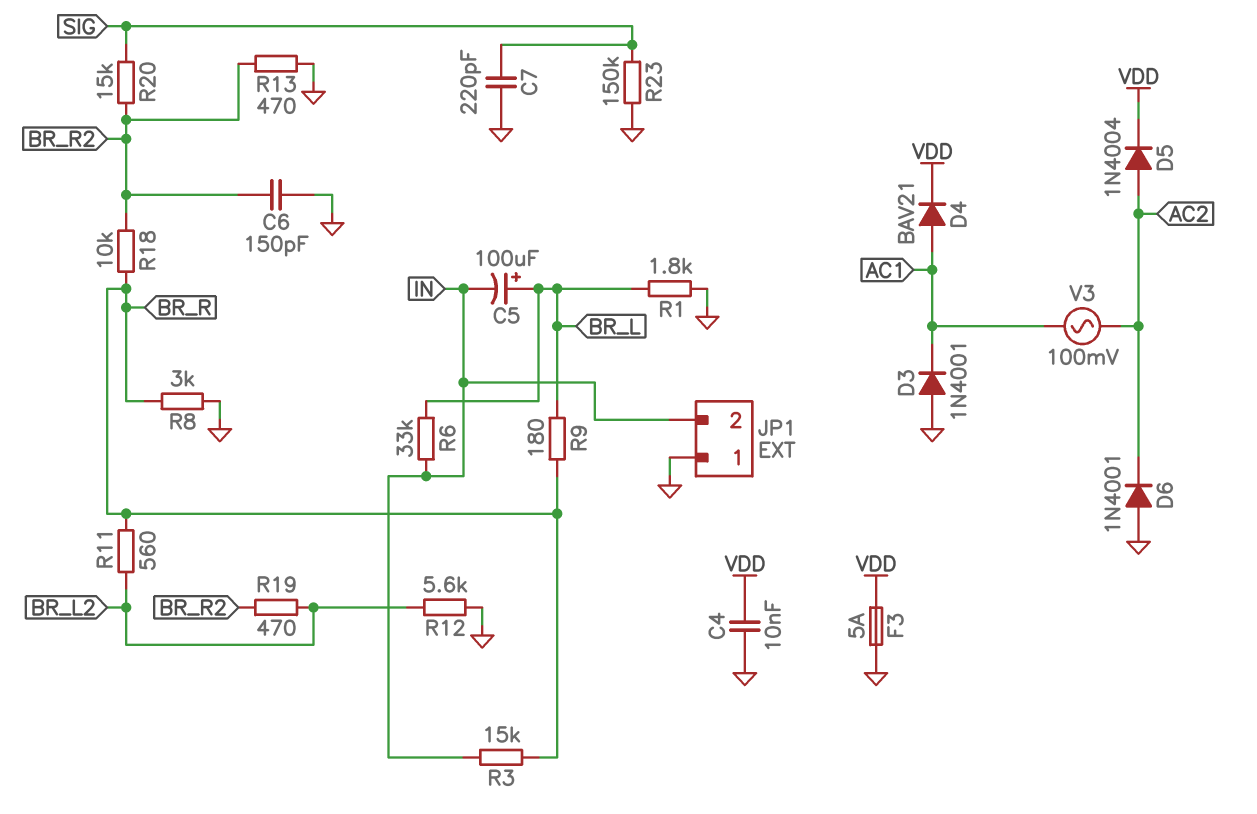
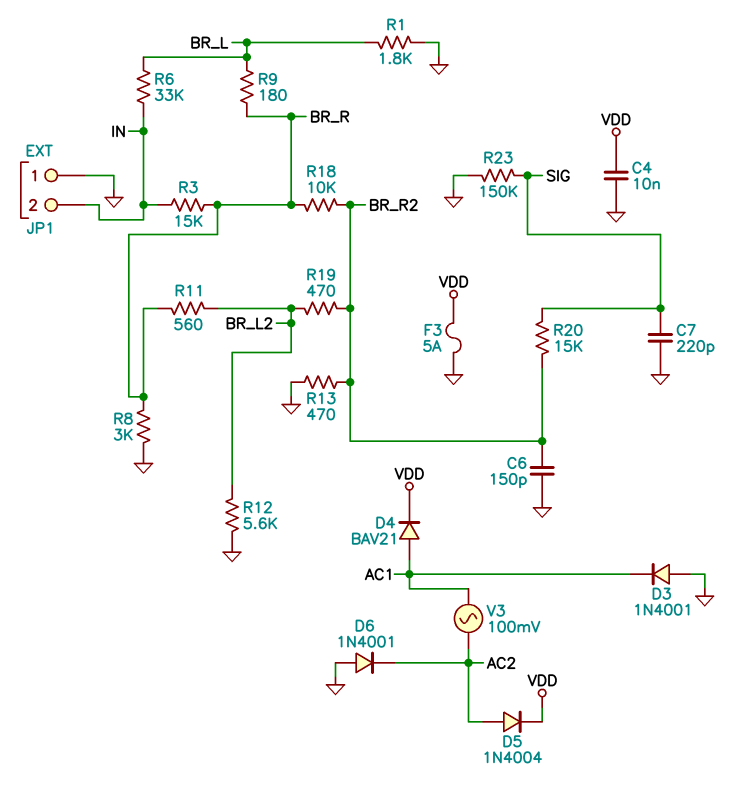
C5: 100uF (plus BR_L, minus IN) -> none

